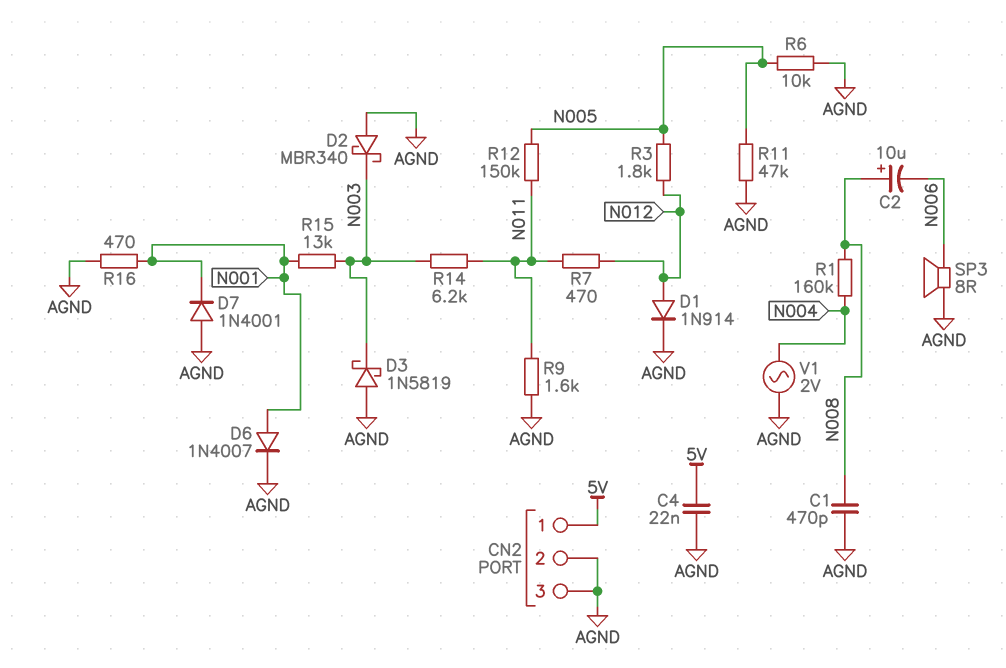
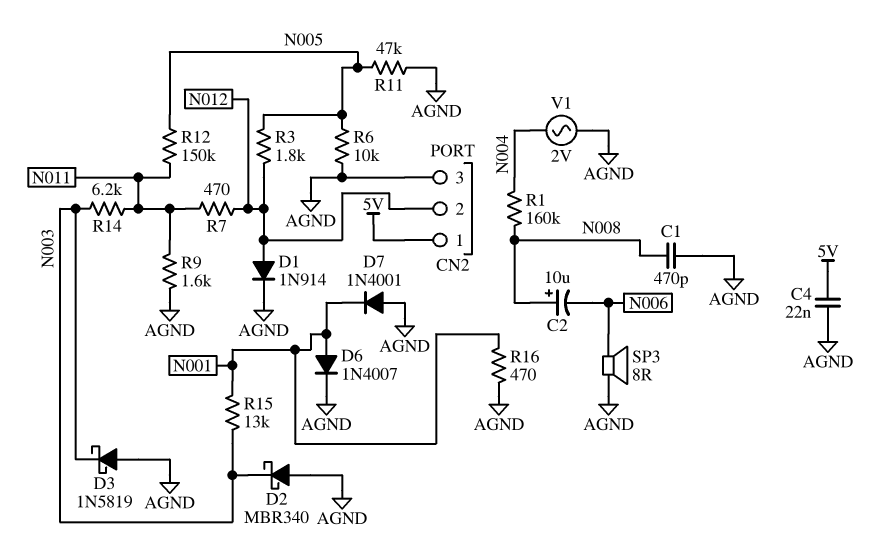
CN2 pin 2: AGND -> N012

